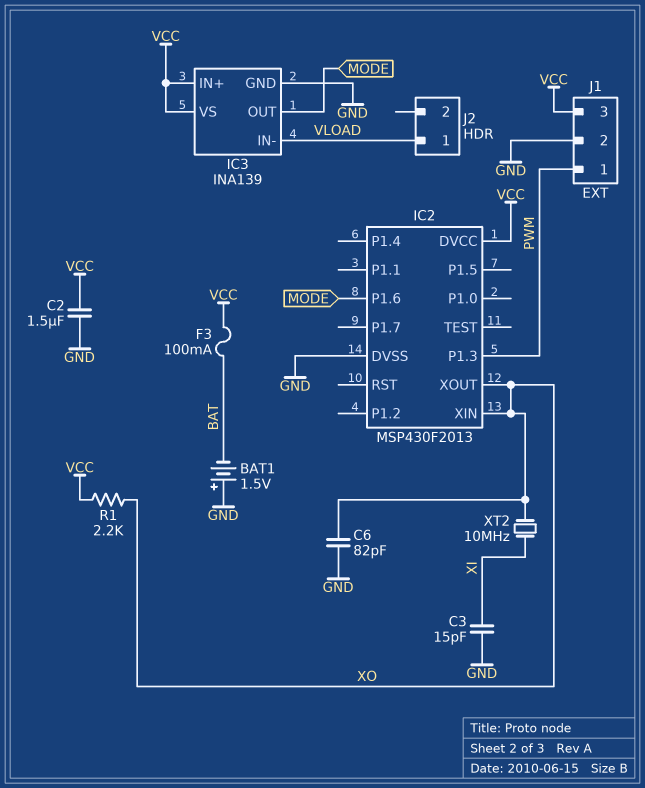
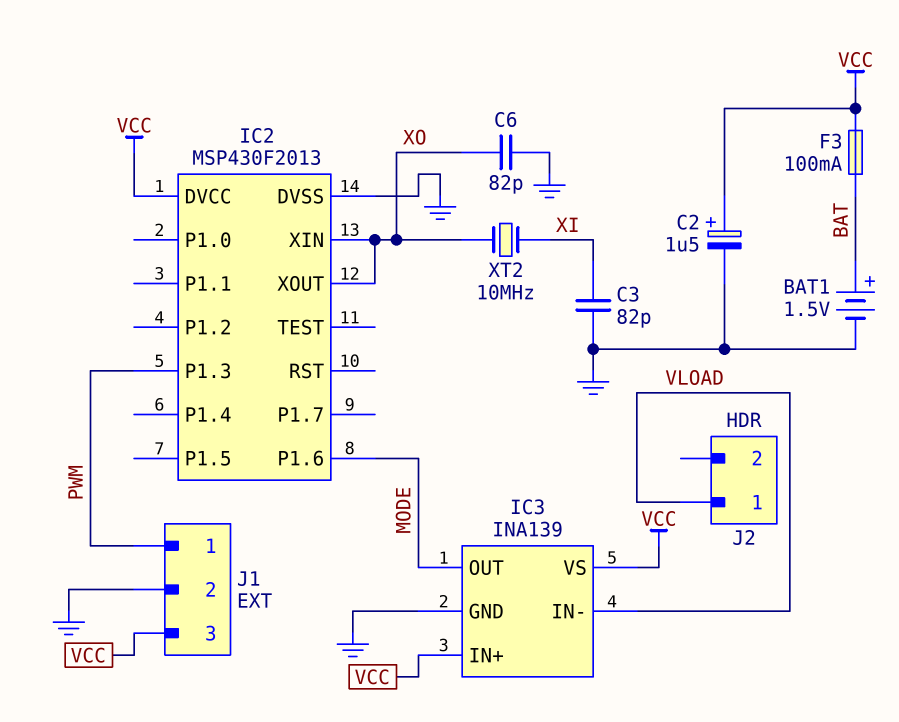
BAT1: 1.5V (plus GND, minus BAT) -> 1.5V (plus BAT, minus GND)
C2: 1.5uF (GND, VCC) -> 1.5uF (plus VCC, minus GND)
C3: 15pF (GND, XI) -> 82pF (GND, XI)
R1: 2.2k (VCC, XO) -> none

